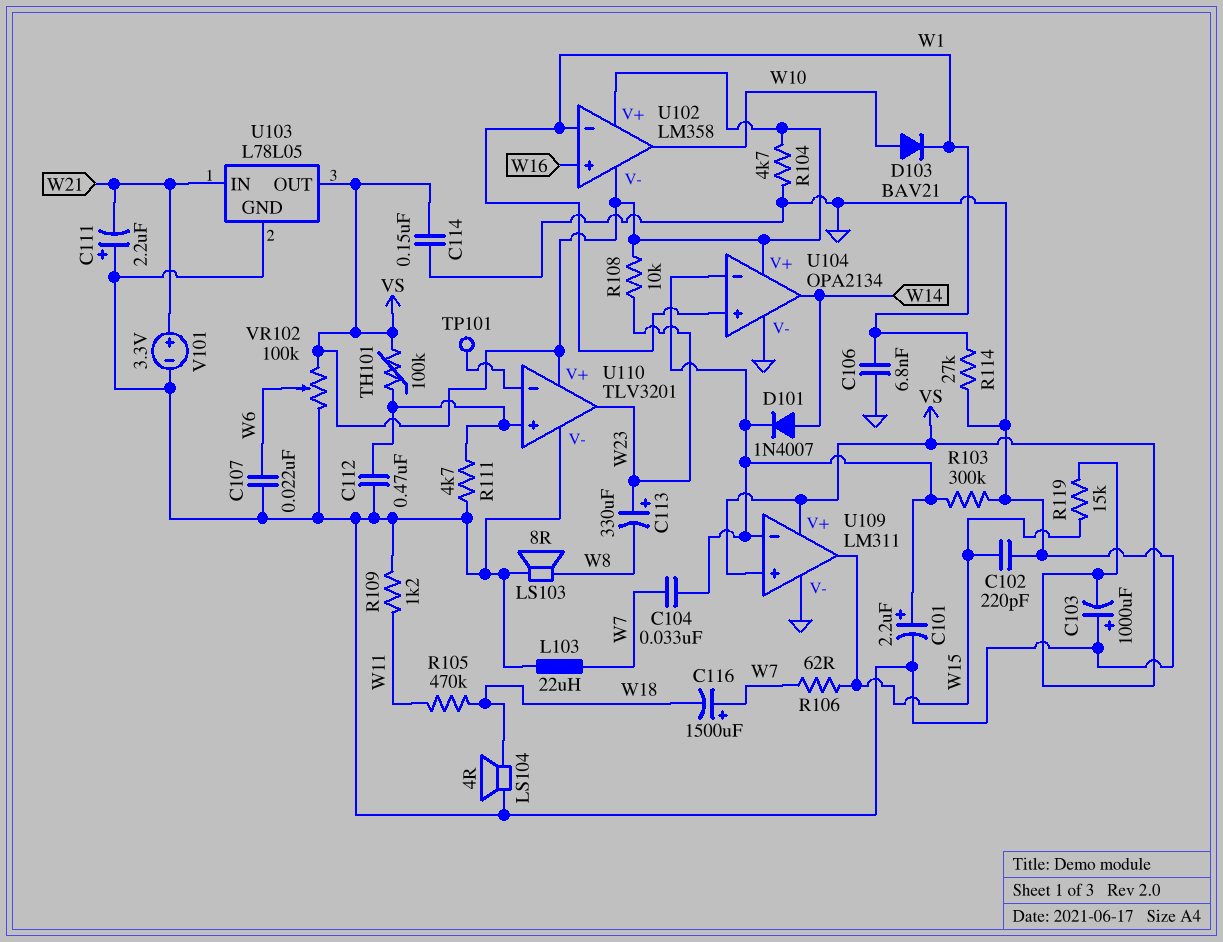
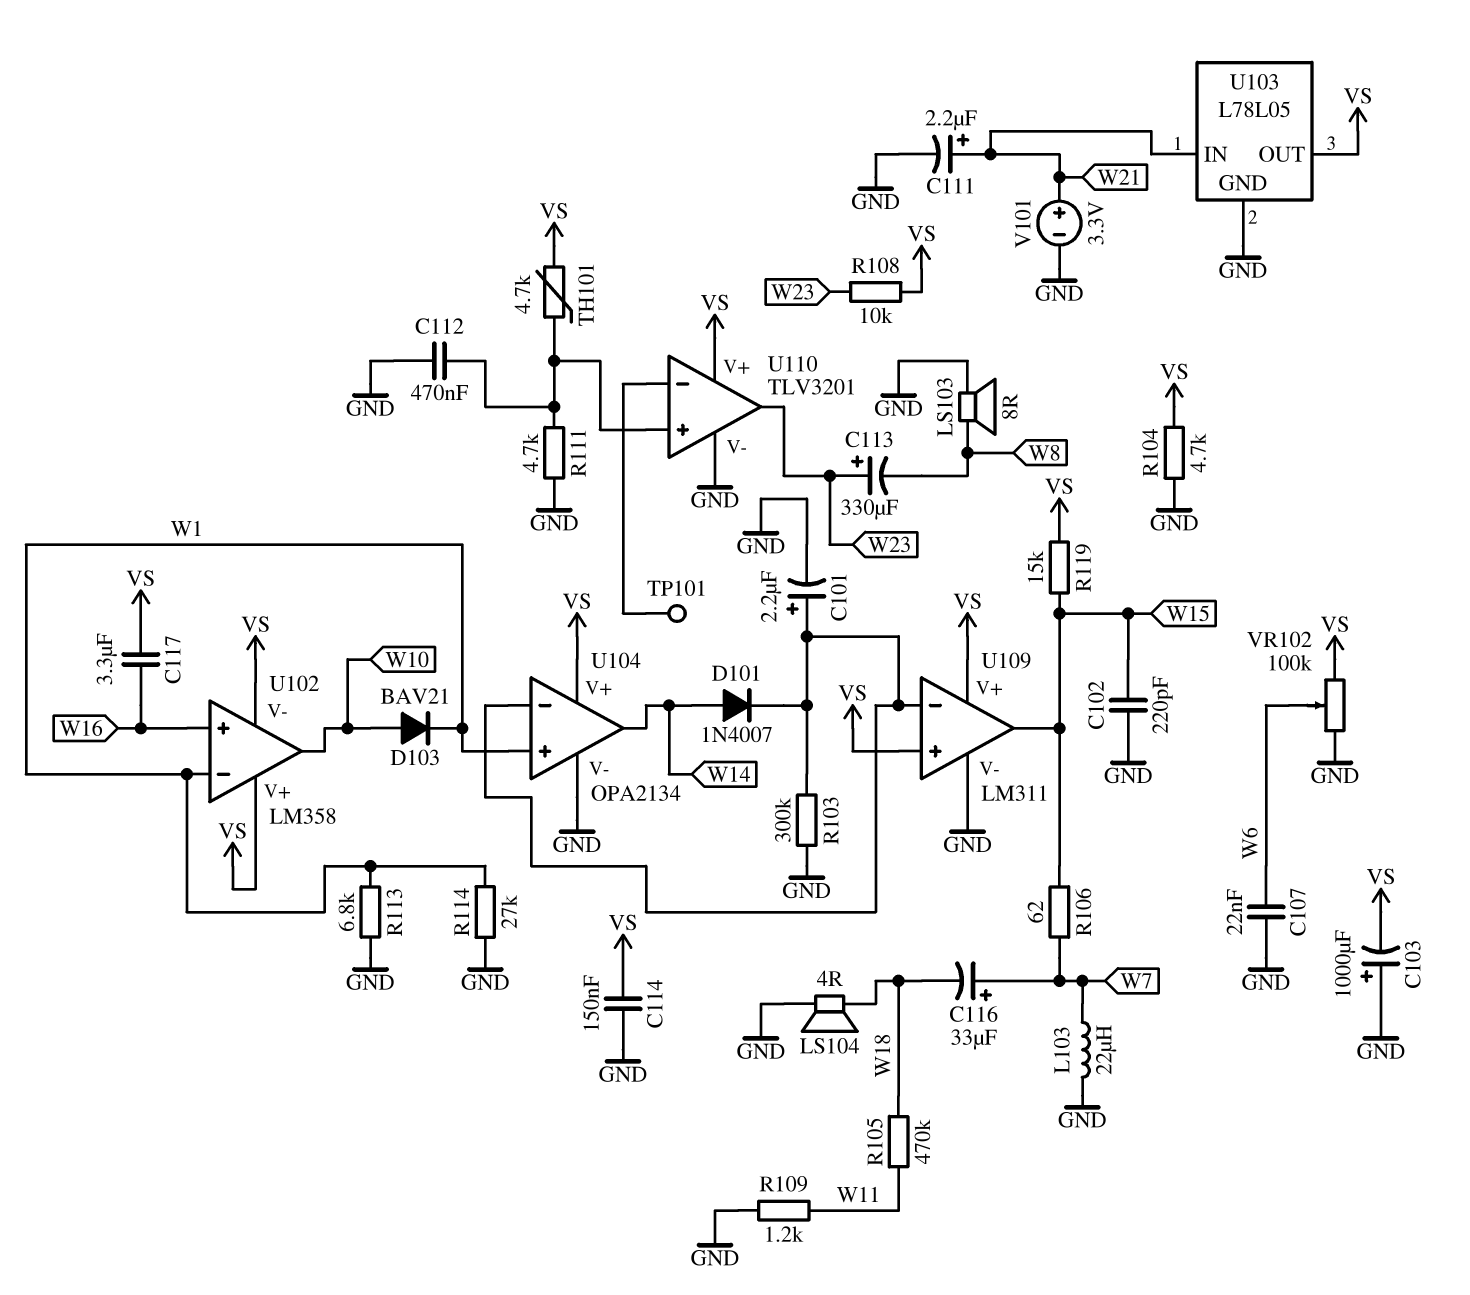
C104: 33nF (U104/in-, W7) -> none
C106: 6.8nF (GND, W1) -> none
C111: 2.2uF (plus GND, minus W21) -> 2.2uF (plus W21, minus GND)
C116: 1500uF (plus W7, minus W18) -> 33uF (plus W7, minus W18)
C117: none -> 3.3uF (VS, W16)
R113: none -> 6.8k (GND, W1)
TH101: 100k (U110/in+, VS) -> 4.7k (U110/in+, VS)

